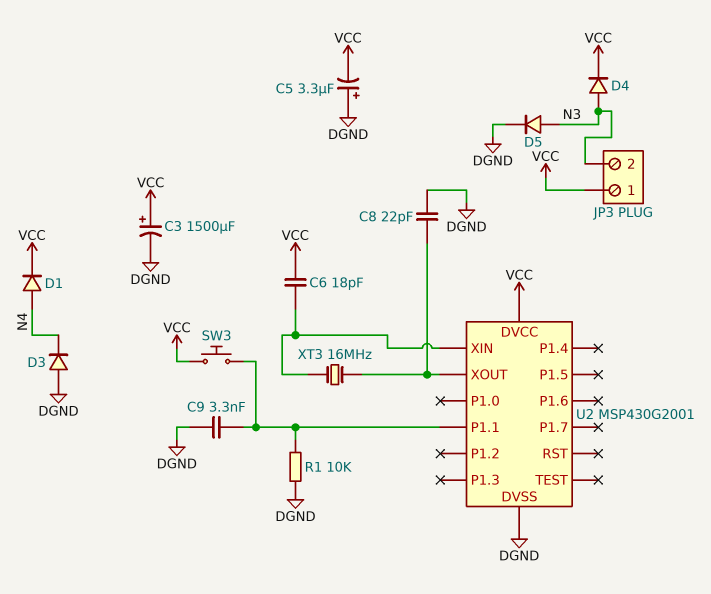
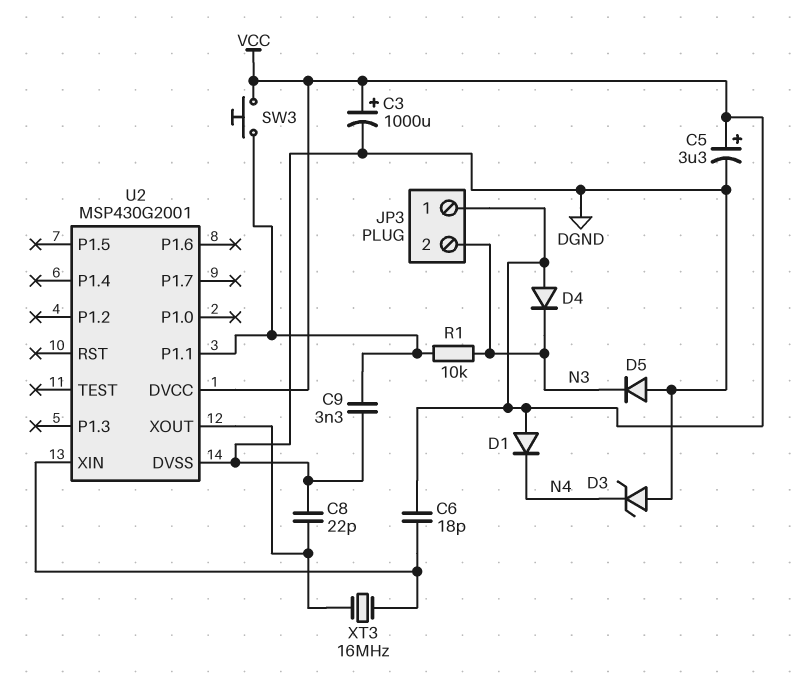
C3: 1500uF (plus VCC, minus DGND) -> 1000uF (plus VCC, minus DGND)
C5: 3.3uF (plus DGND, minus VCC) -> 3.3uF (plus VCC, minus DGND)
D1: diode (A N4, K VCC) -> diode (A VCC, K N4)
D3: diode (A DGND, K N4) -> zener (A DGND, K N4)
D4: diode (A N3, K VCC) -> diode (A VCC, K N3)
D5: diode (A N3, K DGND) -> diode (A DGND, K N3)
R1: 10k (DGND, U2/P1.1) -> 10k (N3, U2/P1.1)

